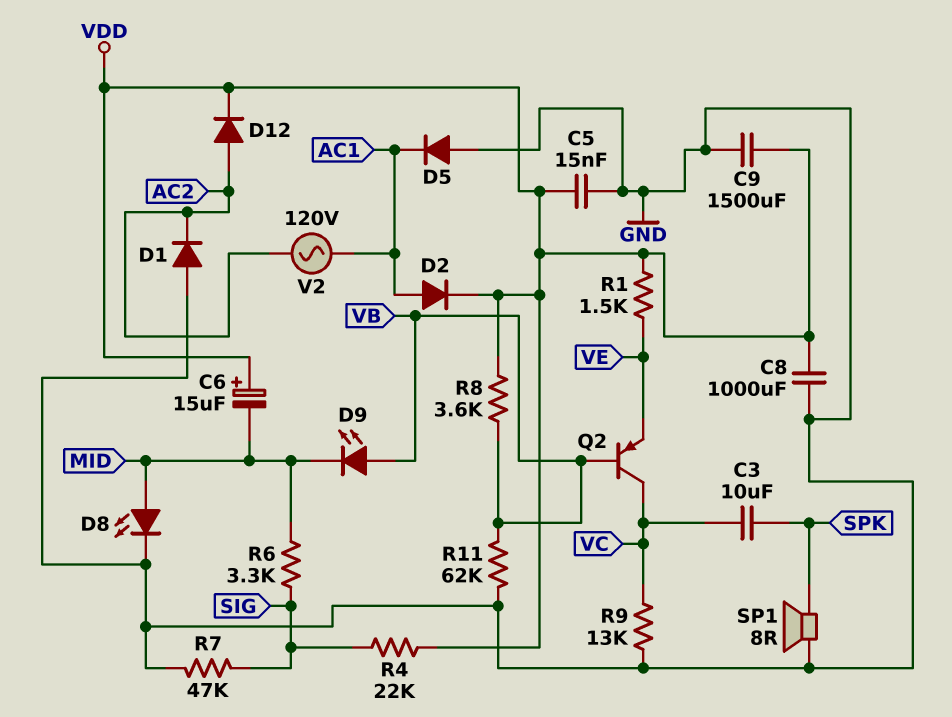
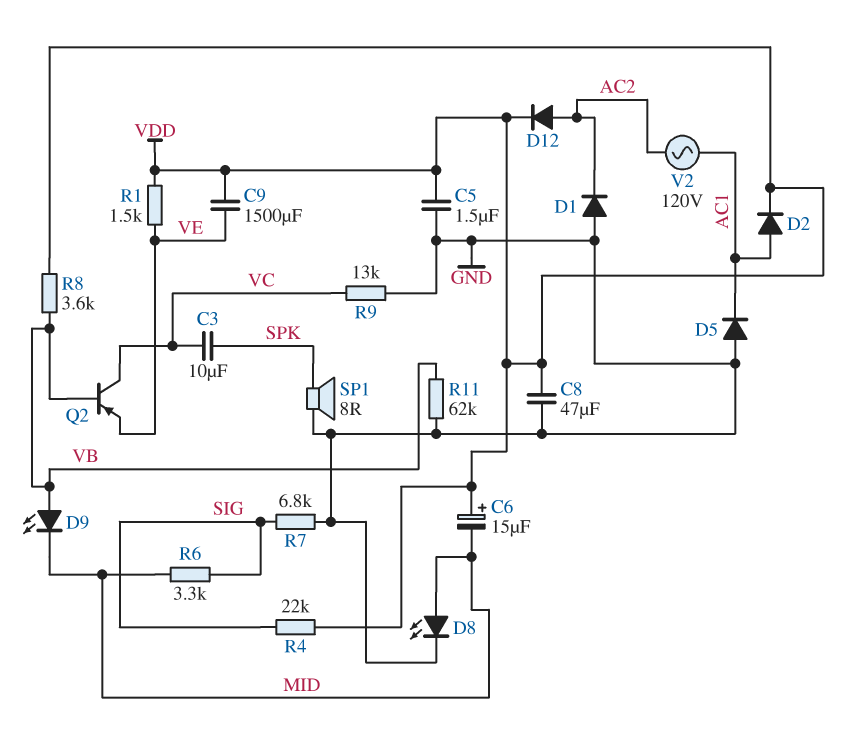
C5: 15nF (GND, VDD) -> 1.5uF (GND, VDD)
C8: 1000uF (GND, VDD) -> 47uF (GND, VDD)
C9: 1500uF (GND, VDD) -> 1500uF (VDD, VE)
R7: 47k (GND, SIG) -> 6.8k (GND, SIG)

